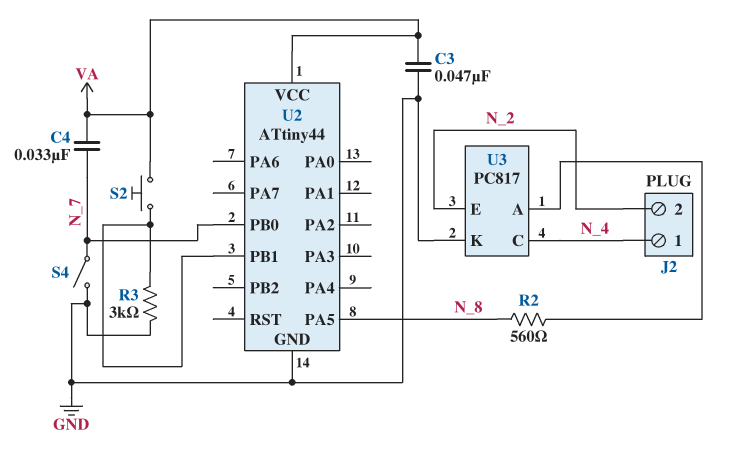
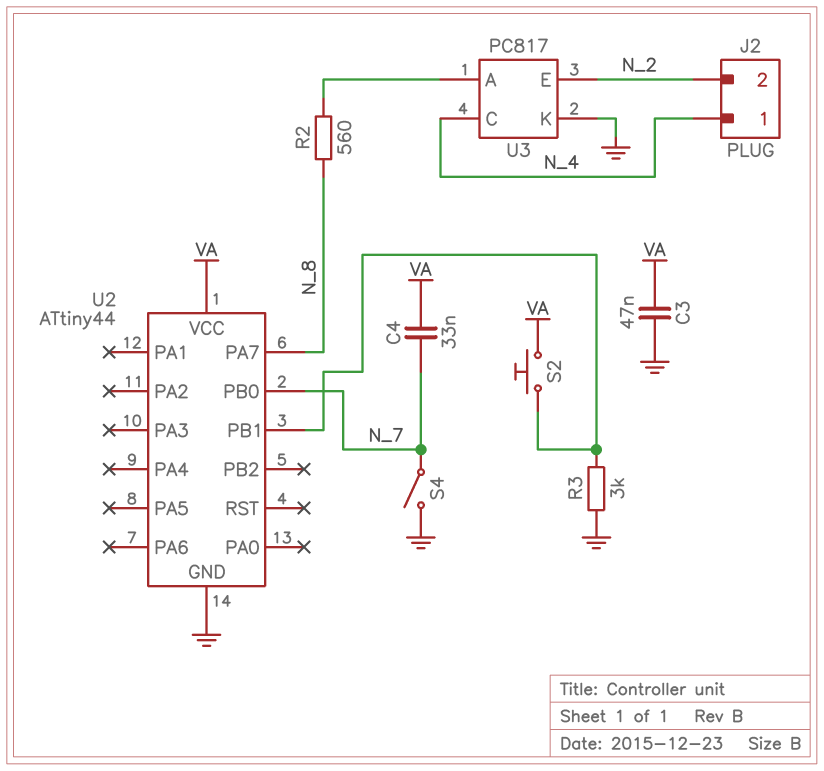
U2 pin PA5: N_8 -> none
U2 pin PA7: none -> N_8

